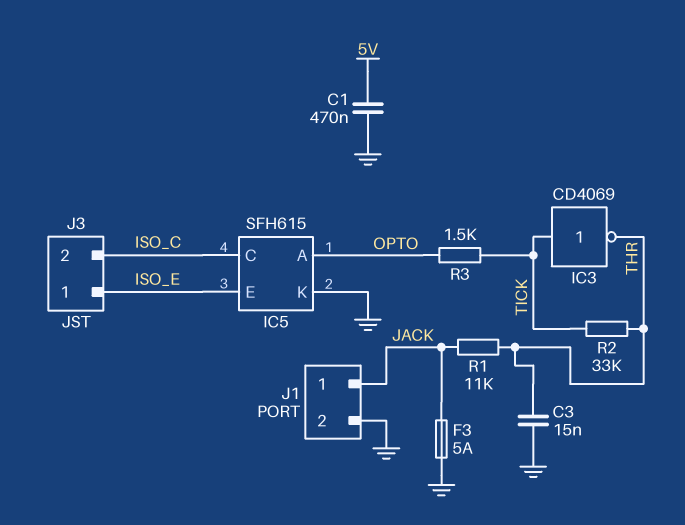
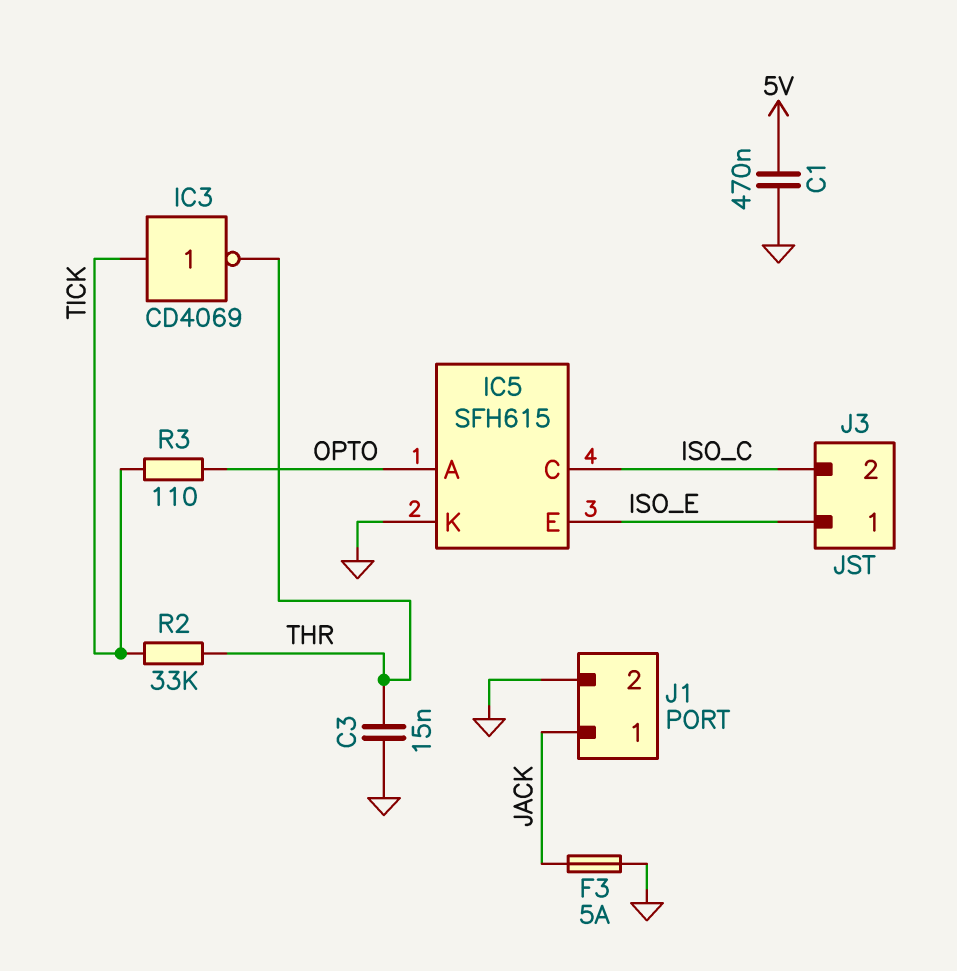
R1: 11k (JACK, THR) -> none
R3: 1.5k (OPTO, TICK) -> 110 (OPTO, TICK)

